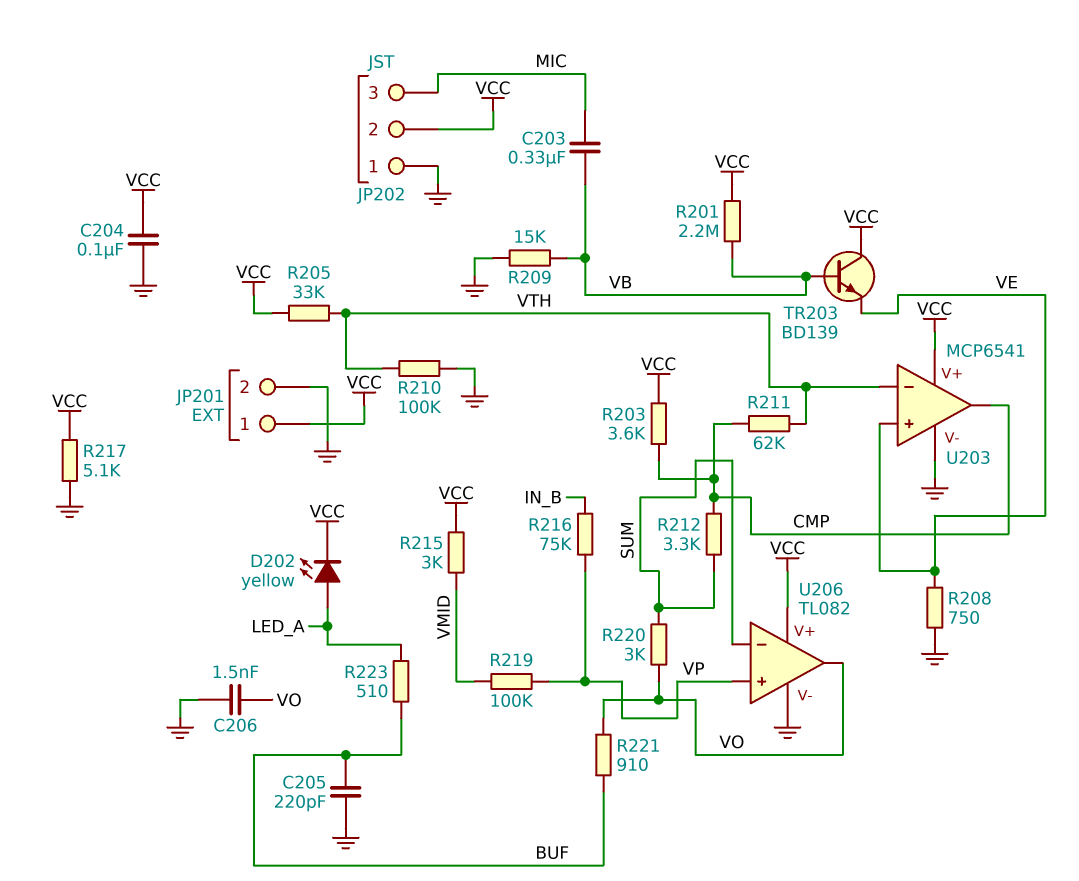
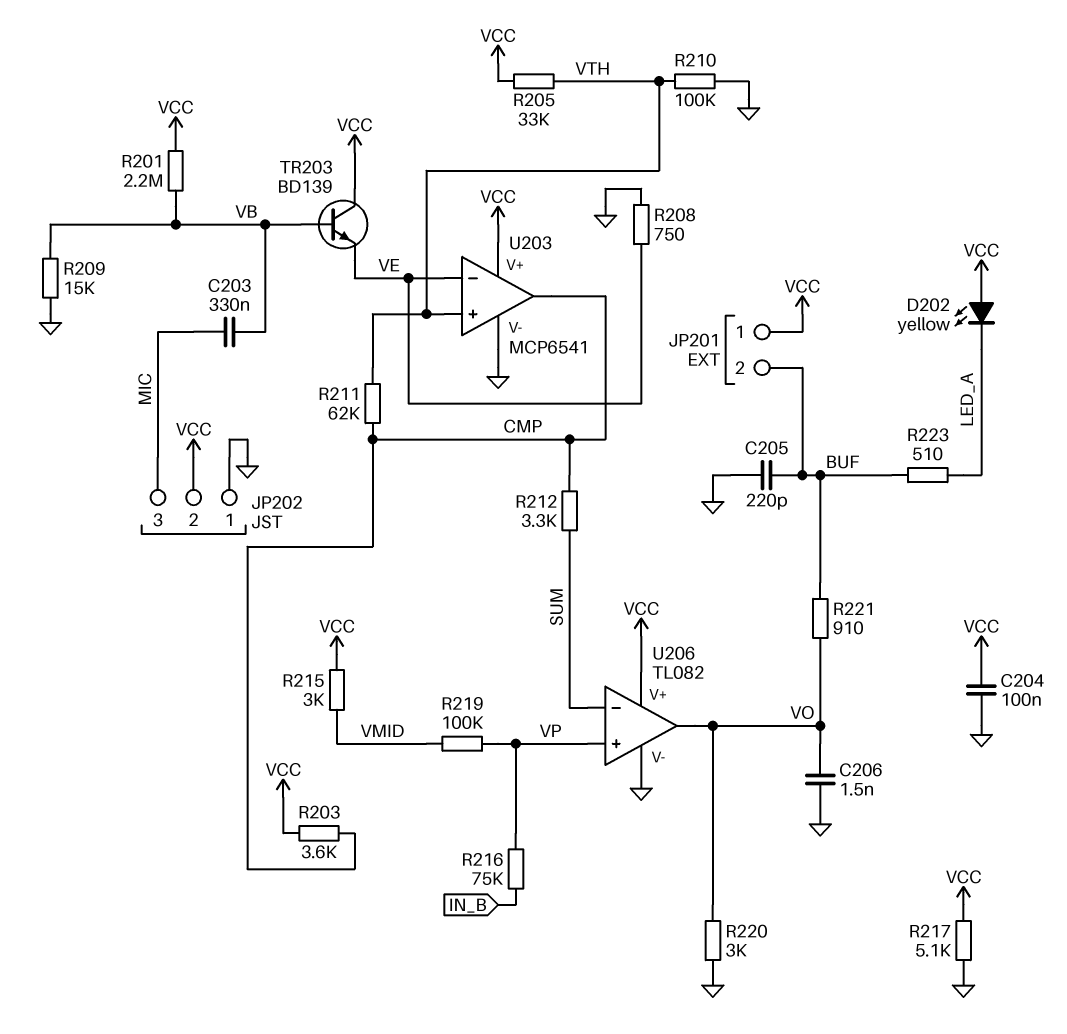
D202: LED yellow (A LED_A, K VCC) -> LED yellow (A VCC, K LED_A)
JP201 pin 2: GND -> BUF
R220: 3k (SUM, VO) -> 3k (GND, VO)
U203 pin in+: VE -> VTH
U203 pin in-: VTH -> VE

